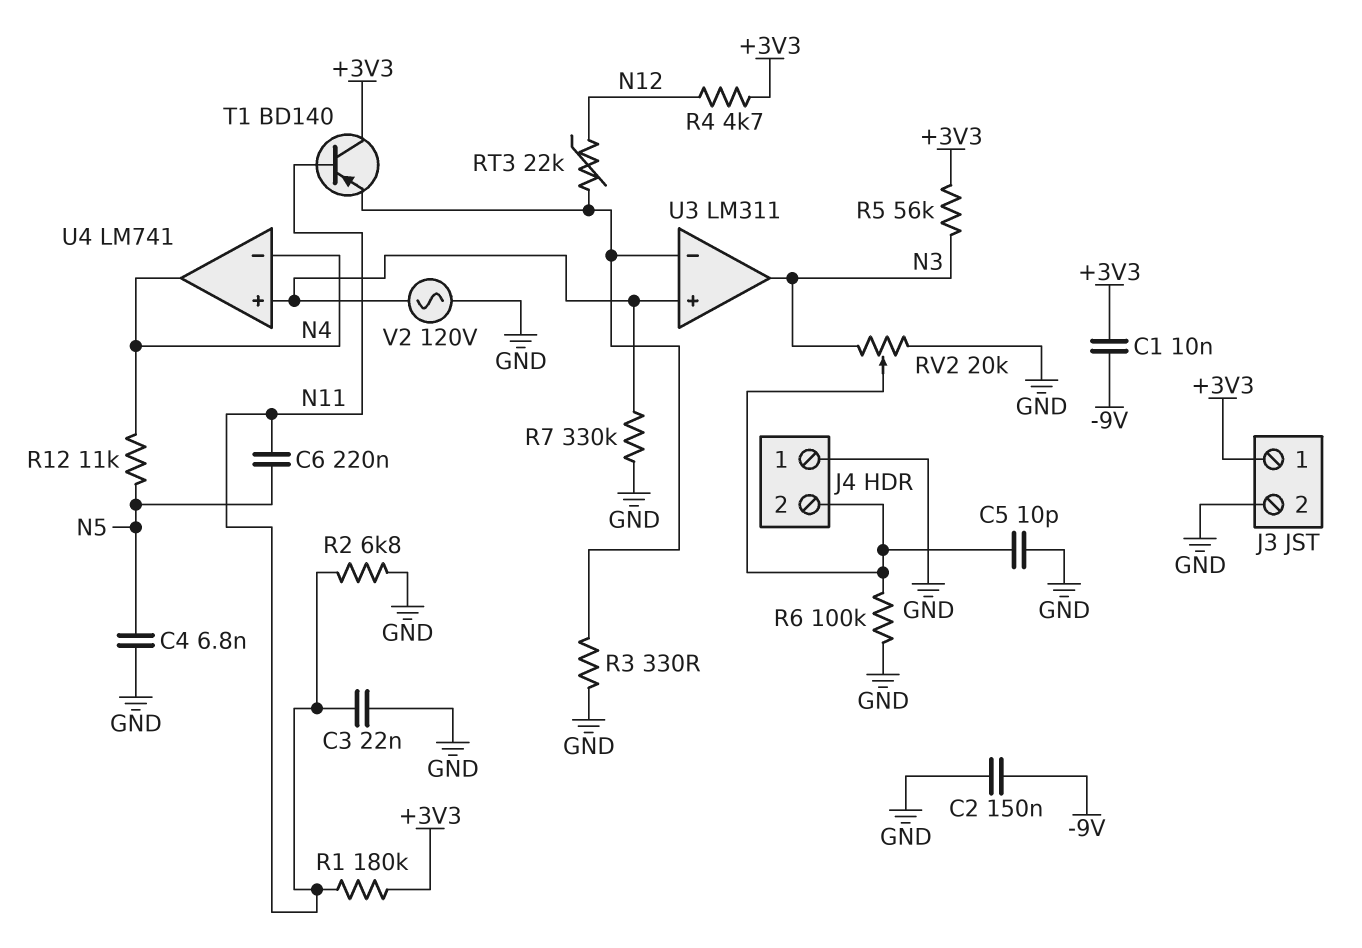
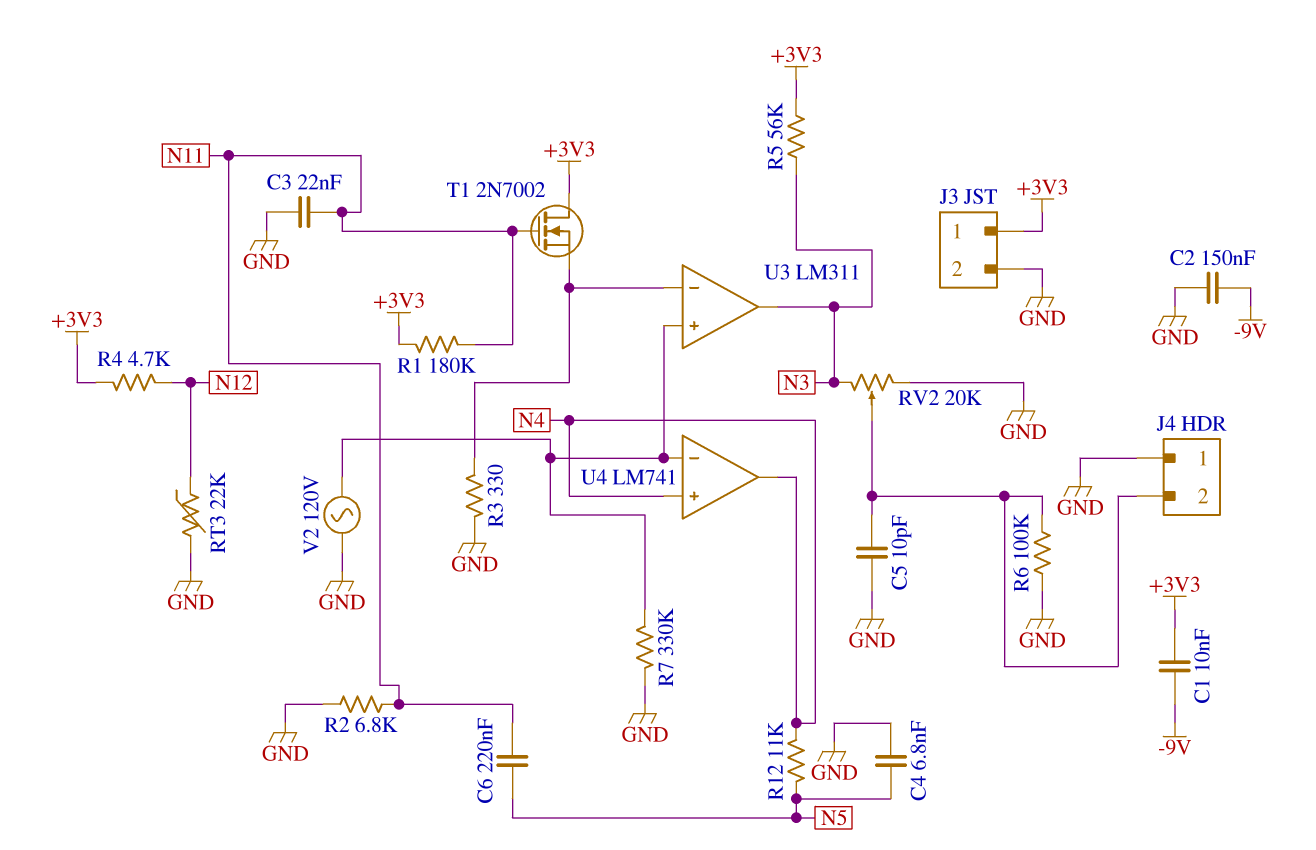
RT3: 22k (N12, U3/in-) -> 22k (GND, N12)
T1: PNP BD140 (B N11, C +3V3, E U3/in-) -> NMOS 2N7002 (G N11, D +3V3, S U3/in-)
U4 pin in+: U3/in+ -> N4
U4 pin in-: N4 -> U3/in+

